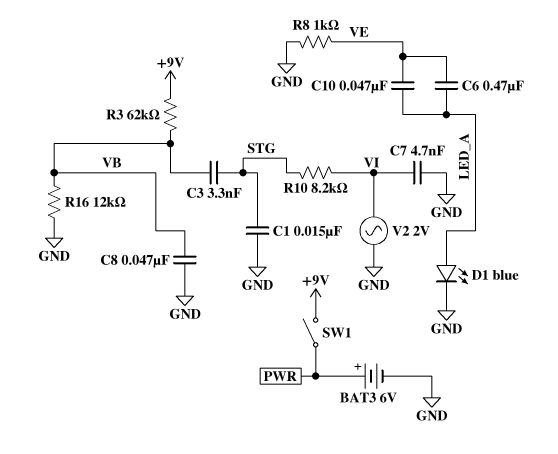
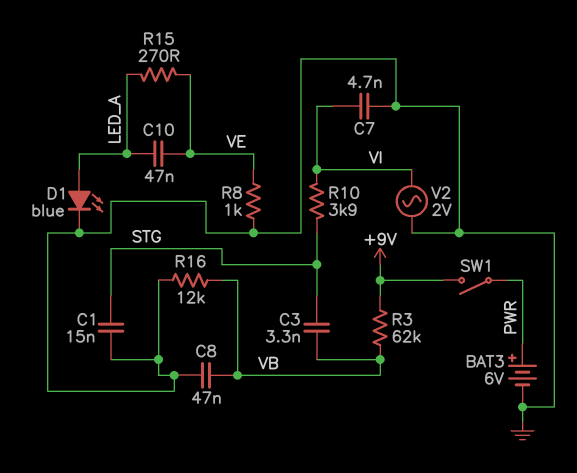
C6: 470nF (LED_A, VE) -> none
R10: 8.2k (STG, VI) -> 3.9k (STG, VI)
R15: none -> 270 (LED_A, VE)

